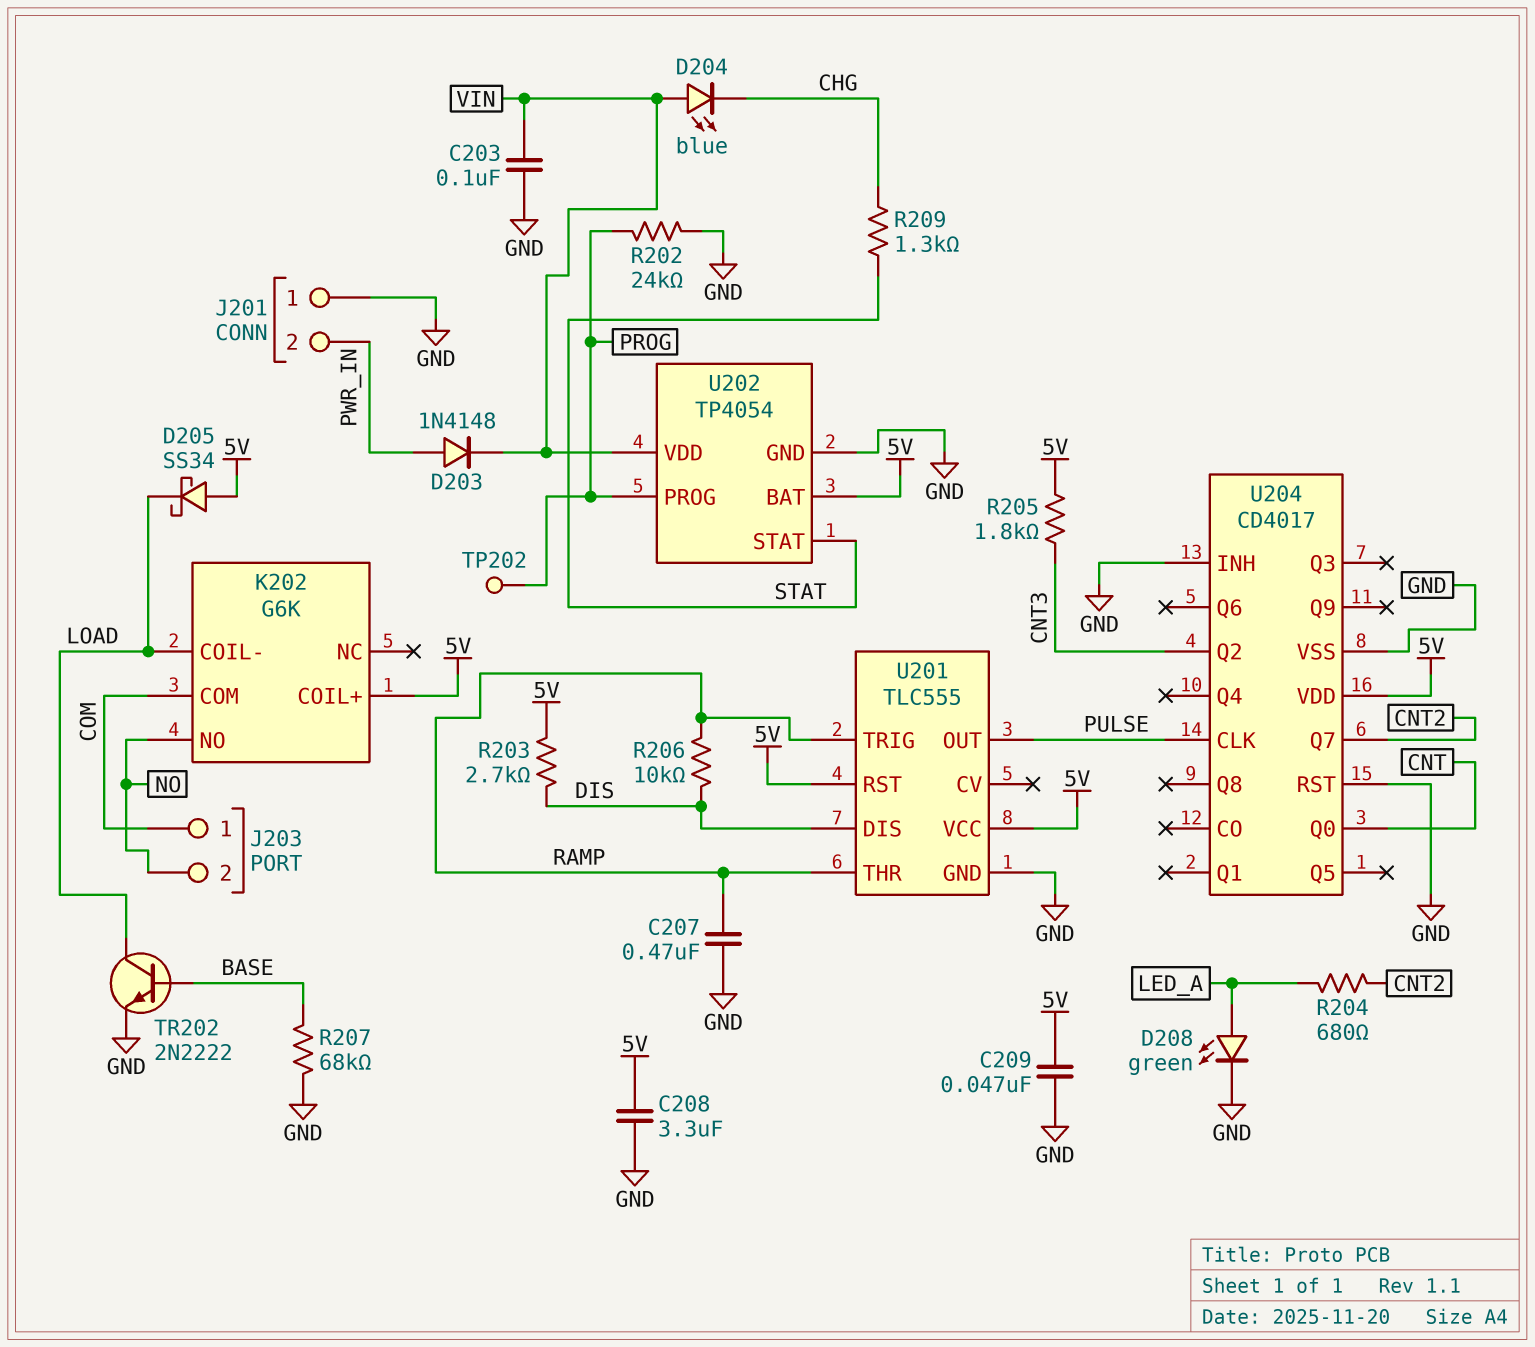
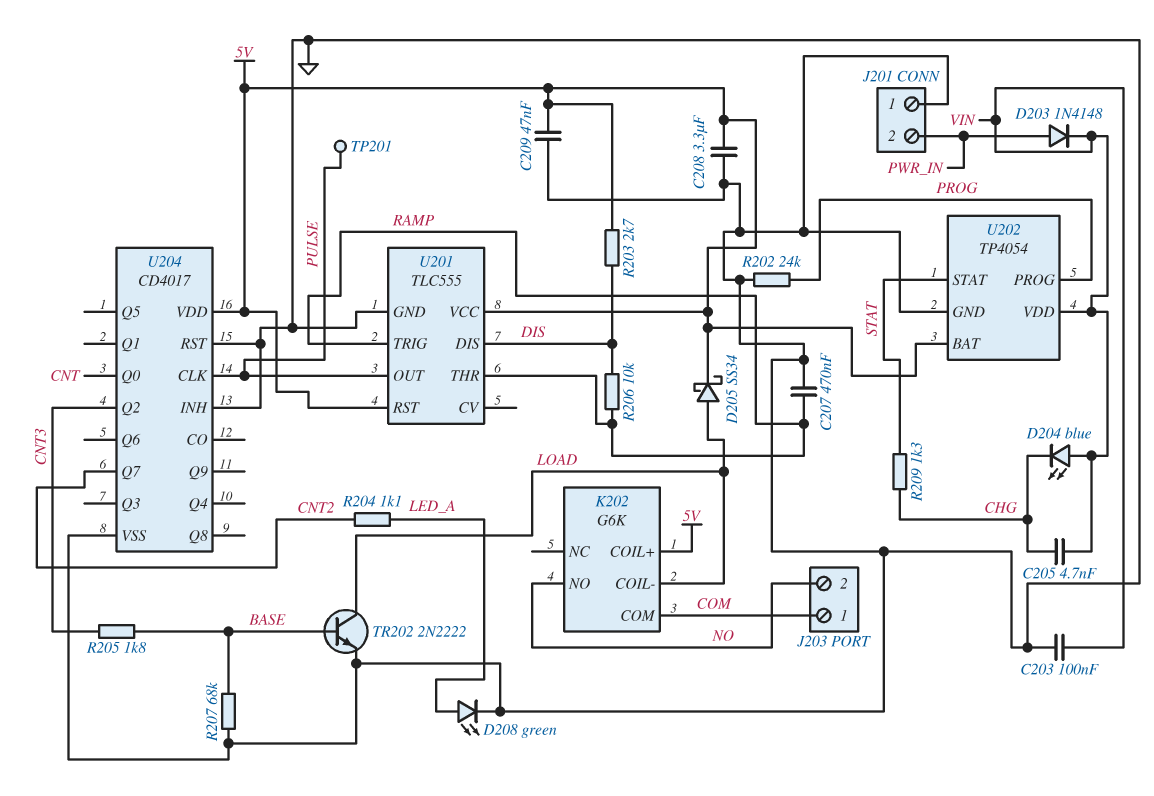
C205: none -> 4.7nF (CHG, VIN)
D205: schottky SS34 (A 5V, K LOAD) -> schottky SS34 (A LOAD, K 5V)
R204: 680 (CNT2, LED_A) -> 1.1k (CNT2, LED_A)
R205: 1.8k (5V, CNT3) -> 1.8k (BASE, CNT3)
TP201: none -> test point (PULSE)
TP202: test point (PROG) -> none

